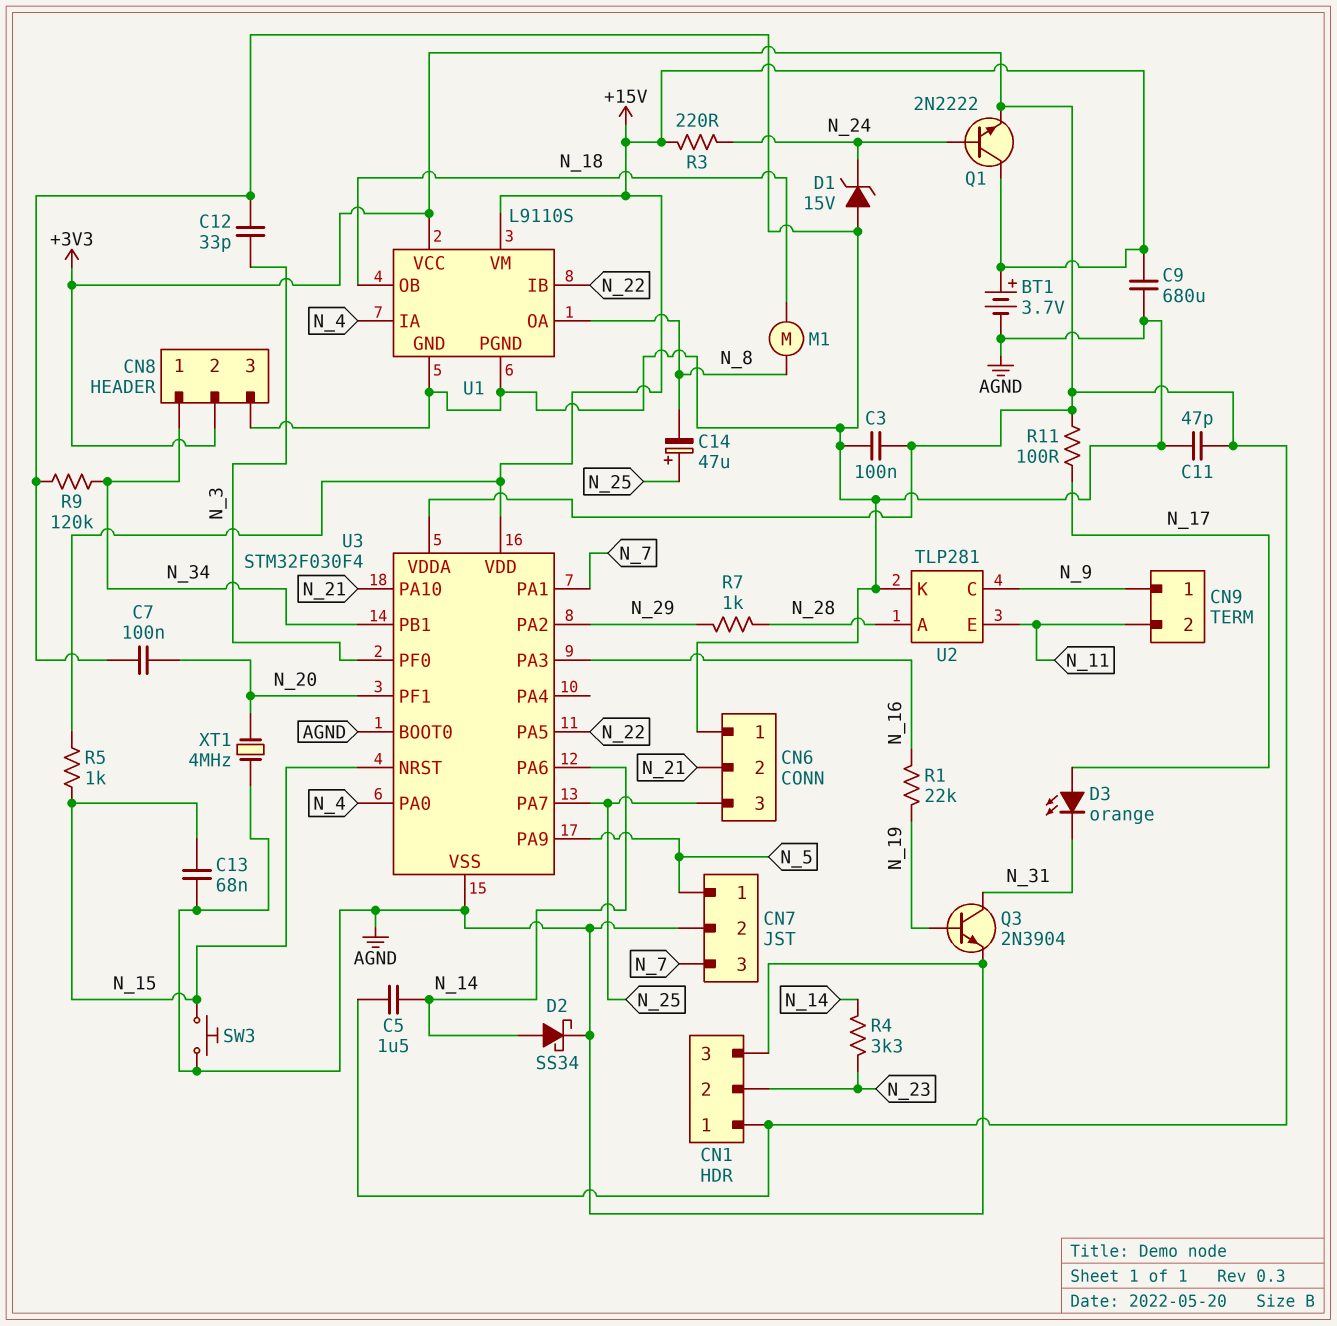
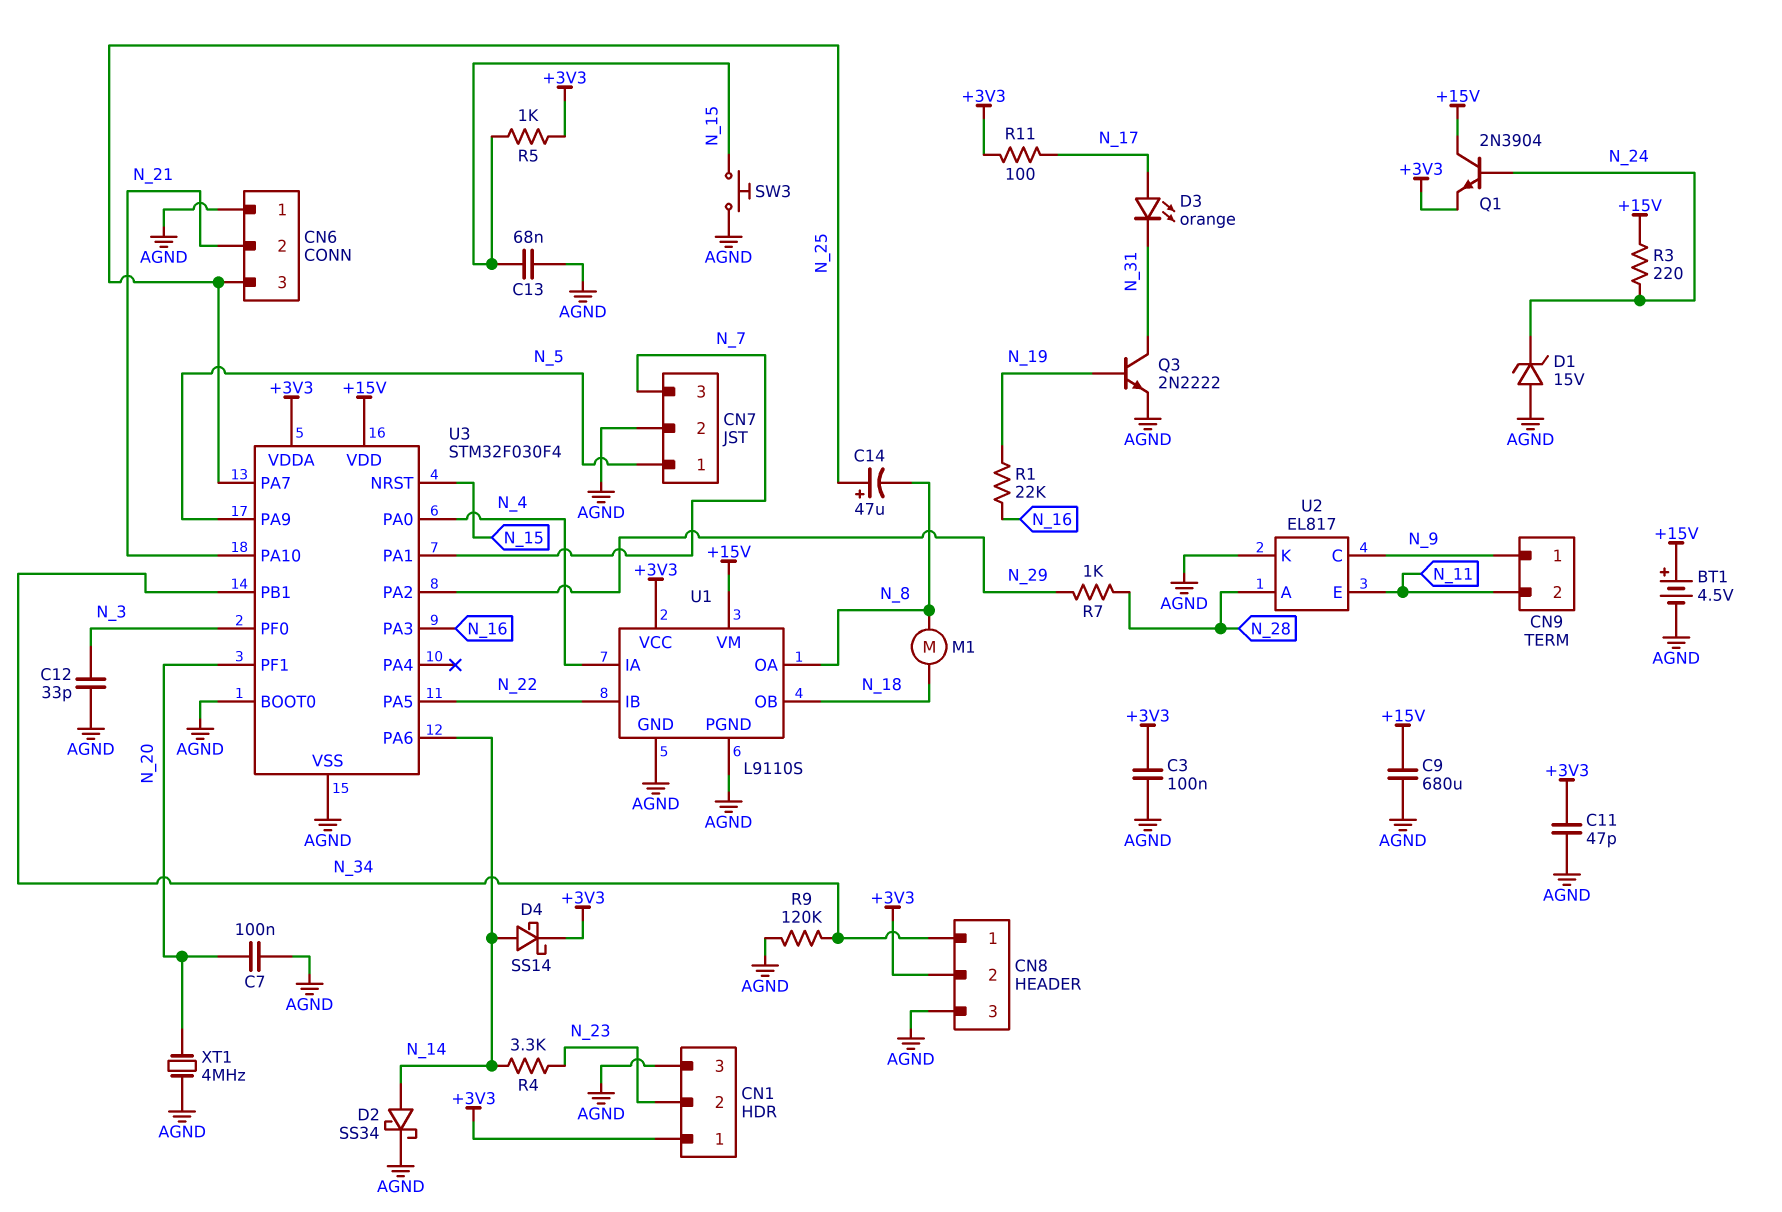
BT1: 3.7V (plus +15V, minus AGND) -> 4.5V (plus +15V, minus AGND)
C5: 1.5uF (+3V3, N_14) -> none
D4: none -> schottky SS14 (A N_14, K +3V3)
Q1: NPN 2N2222 (B N_24, C +15V, E +3V3) -> NPN 2N3904 (B N_24, C +15V, E +3V3)
Q3: NPN 2N3904 (B N_19, C N_31, E AGND) -> NPN 2N2222 (B N_19, C N_31, E AGND)
R5: 1k (+15V, N_15) -> 1k (+3V3, N_15)
U2: TLP281 -> EL817

